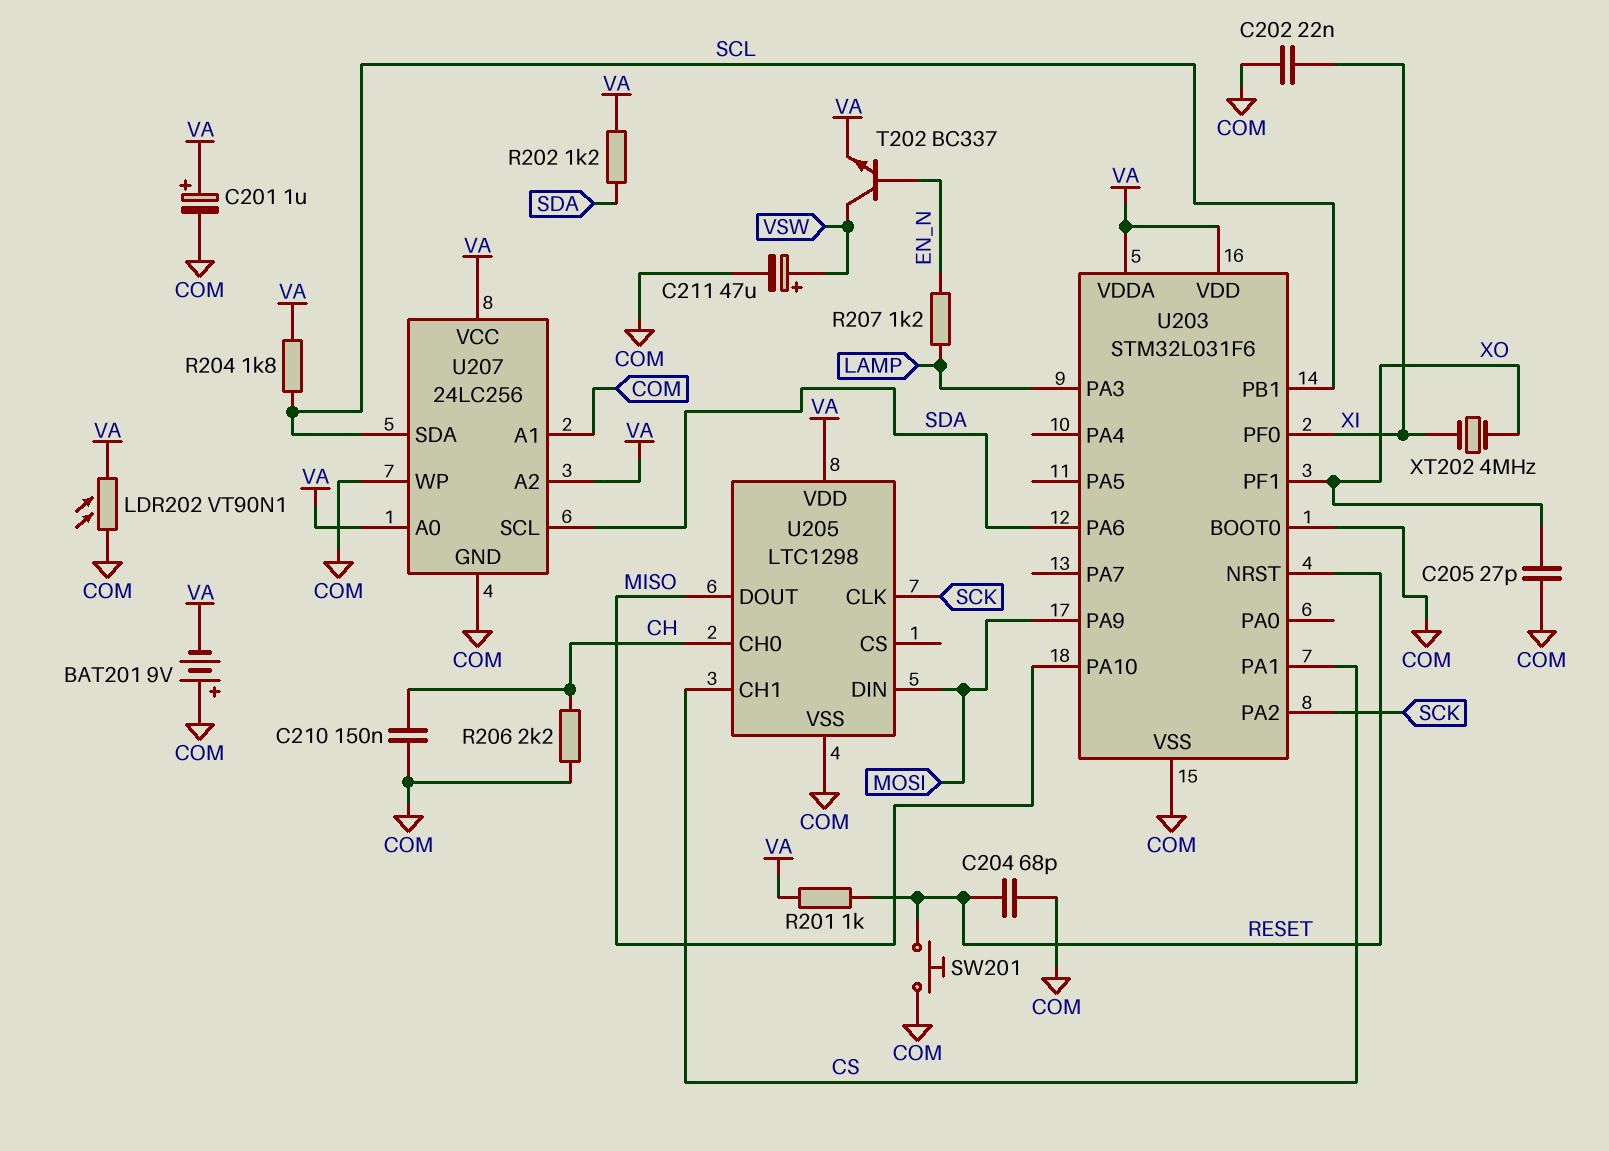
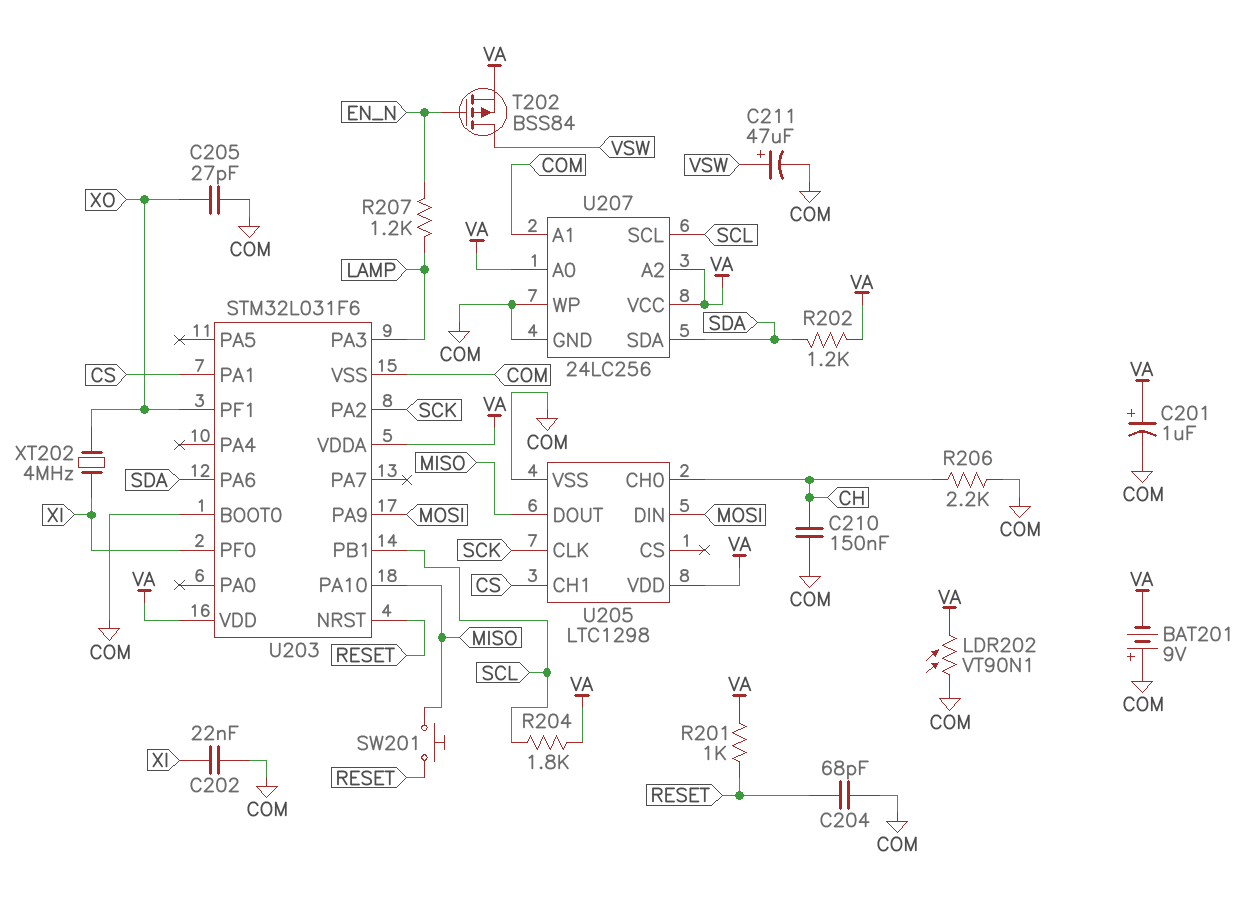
SW201: button (COM, RESET) -> button (MISO, RESET)
T202: NPN BC337 (B EN_N, C VSW, E VA) -> PMOS BSS84 (G EN_N, D VSW, S VA)
U207 pin SCL: SDA -> SCL
U207 pin SDA: SCL -> SDA

